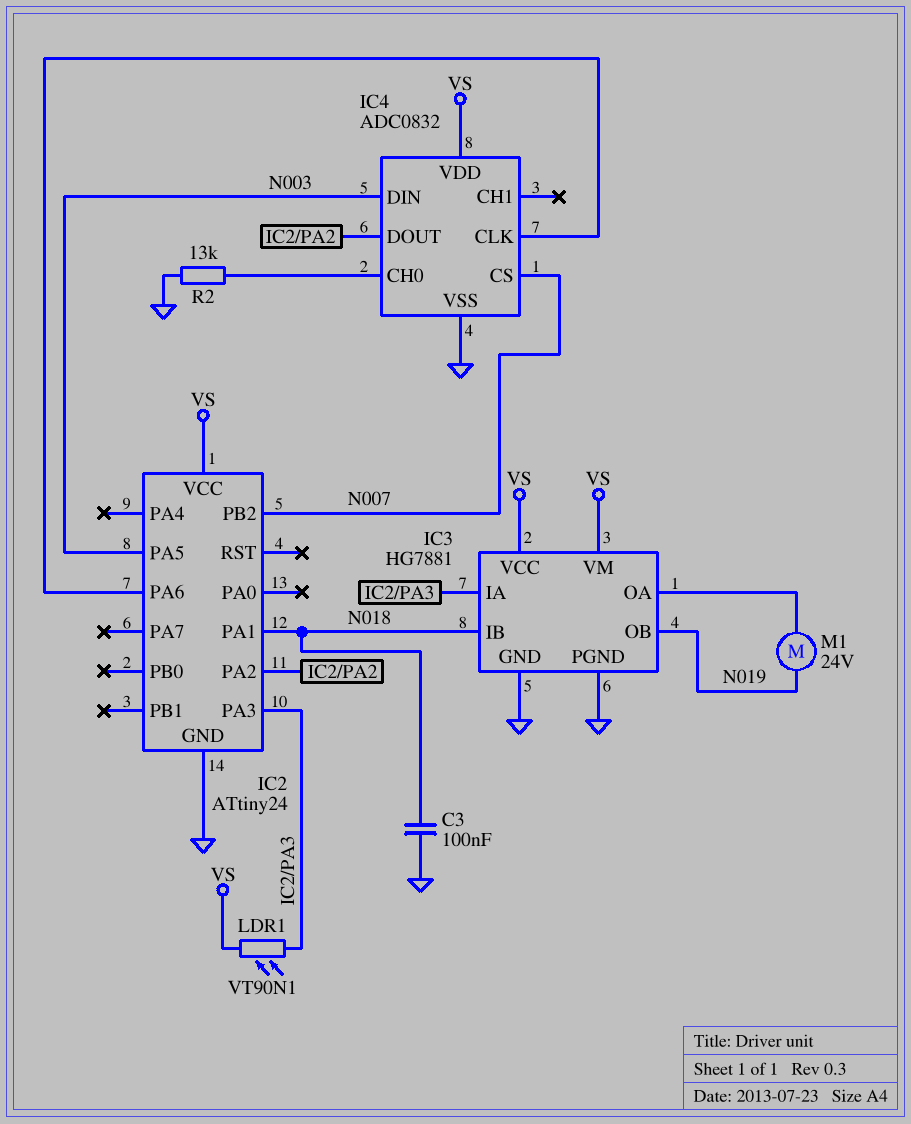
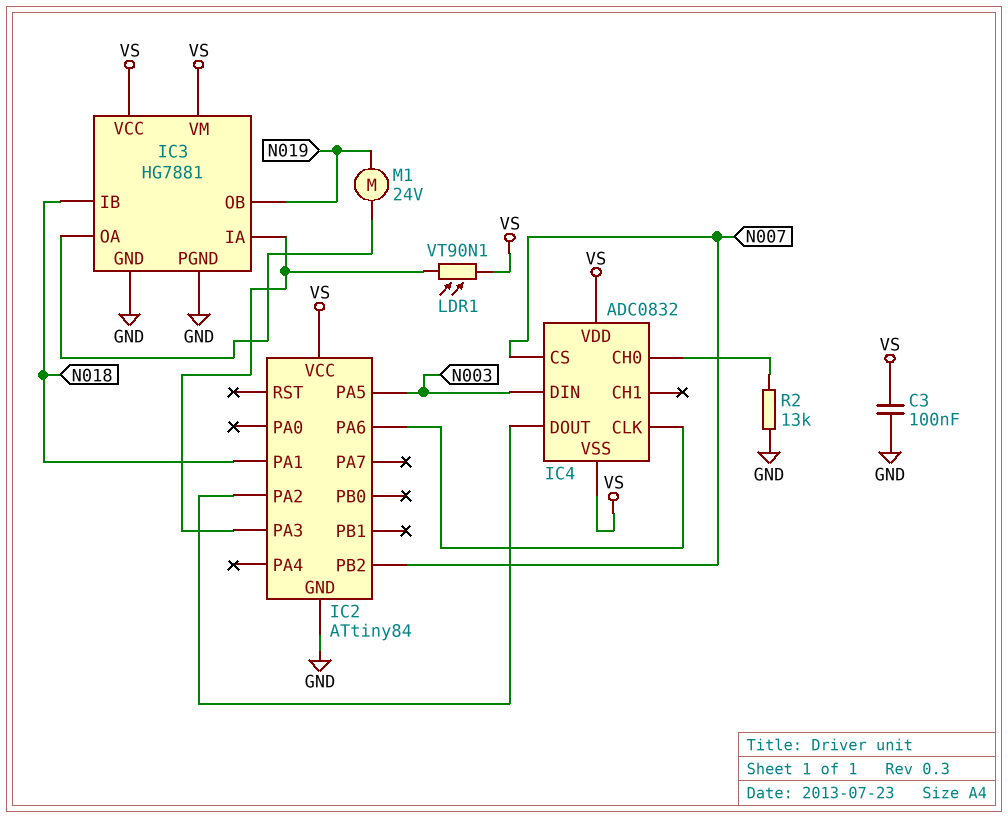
C3: 100nF (GND, N018) -> 100nF (GND, VS)
IC2: ATtiny24 -> ATtiny84
IC4 pin VSS: GND -> VS

